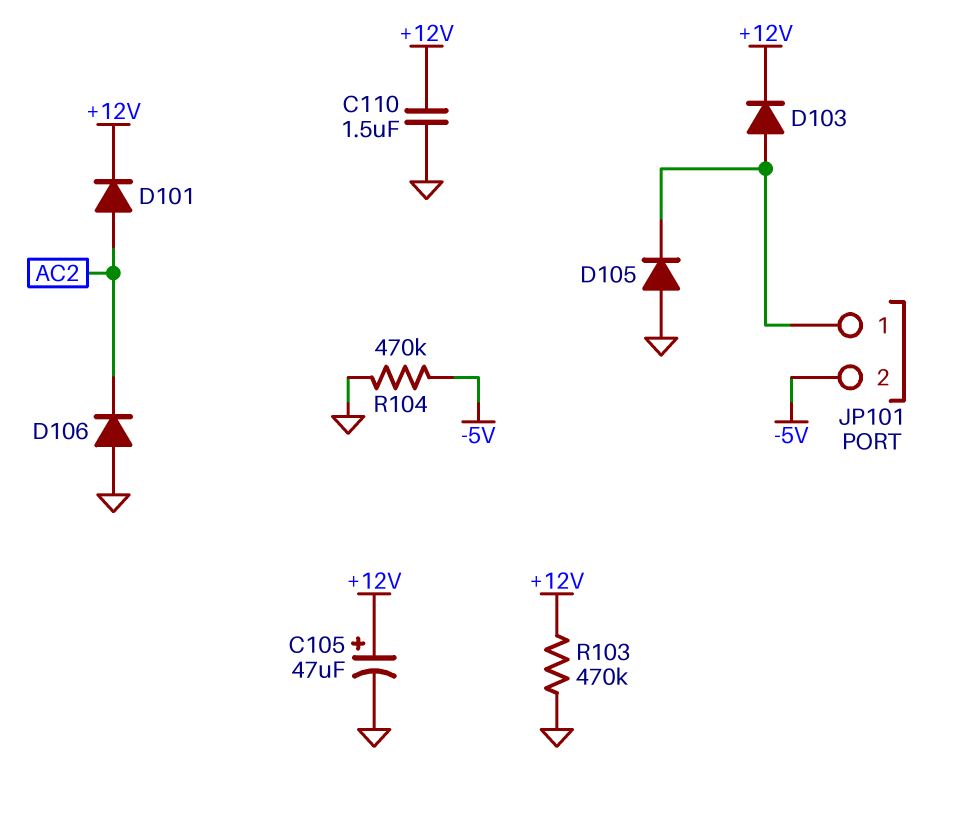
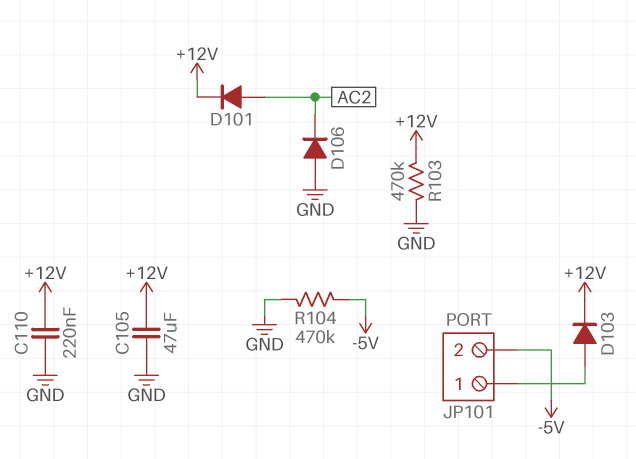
C105: 47uF (plus +12V, minus GND) -> 47uF (+12V, GND)
C110: 1.5uF (+12V, GND) -> 220nF (+12V, GND)
D105: diode (A GND, K JP101/1) -> none

